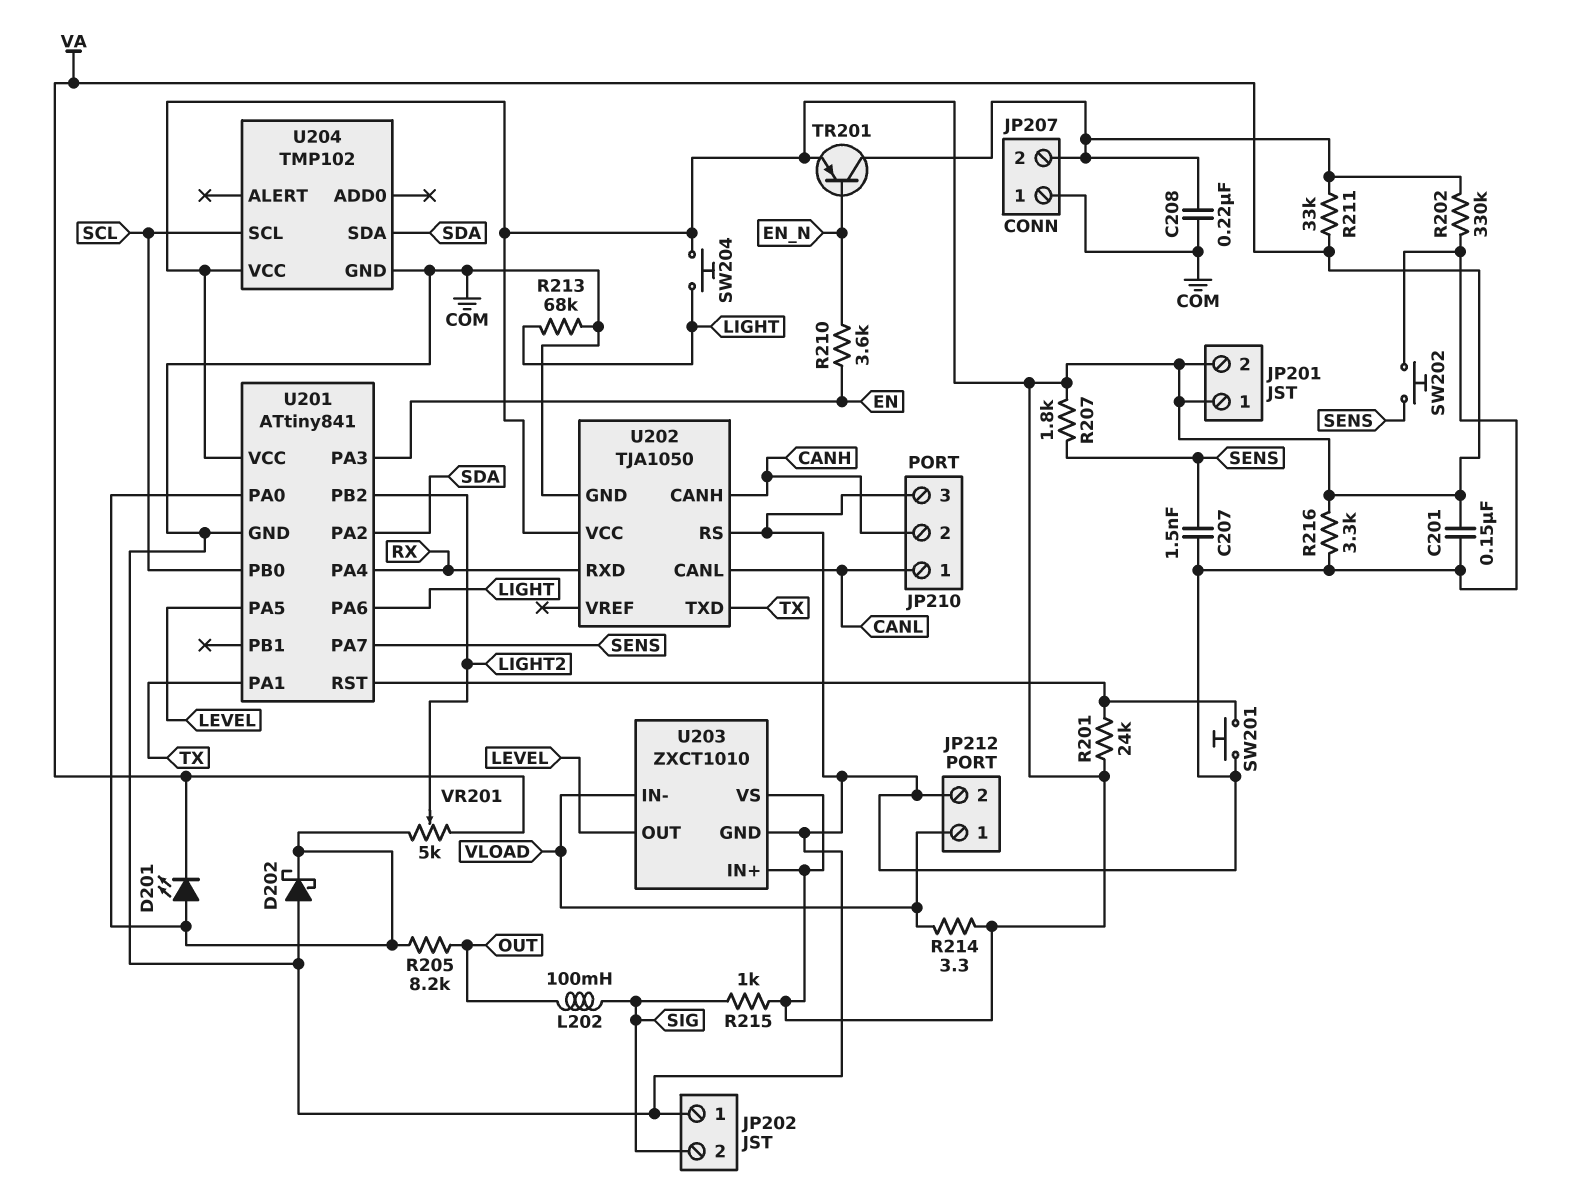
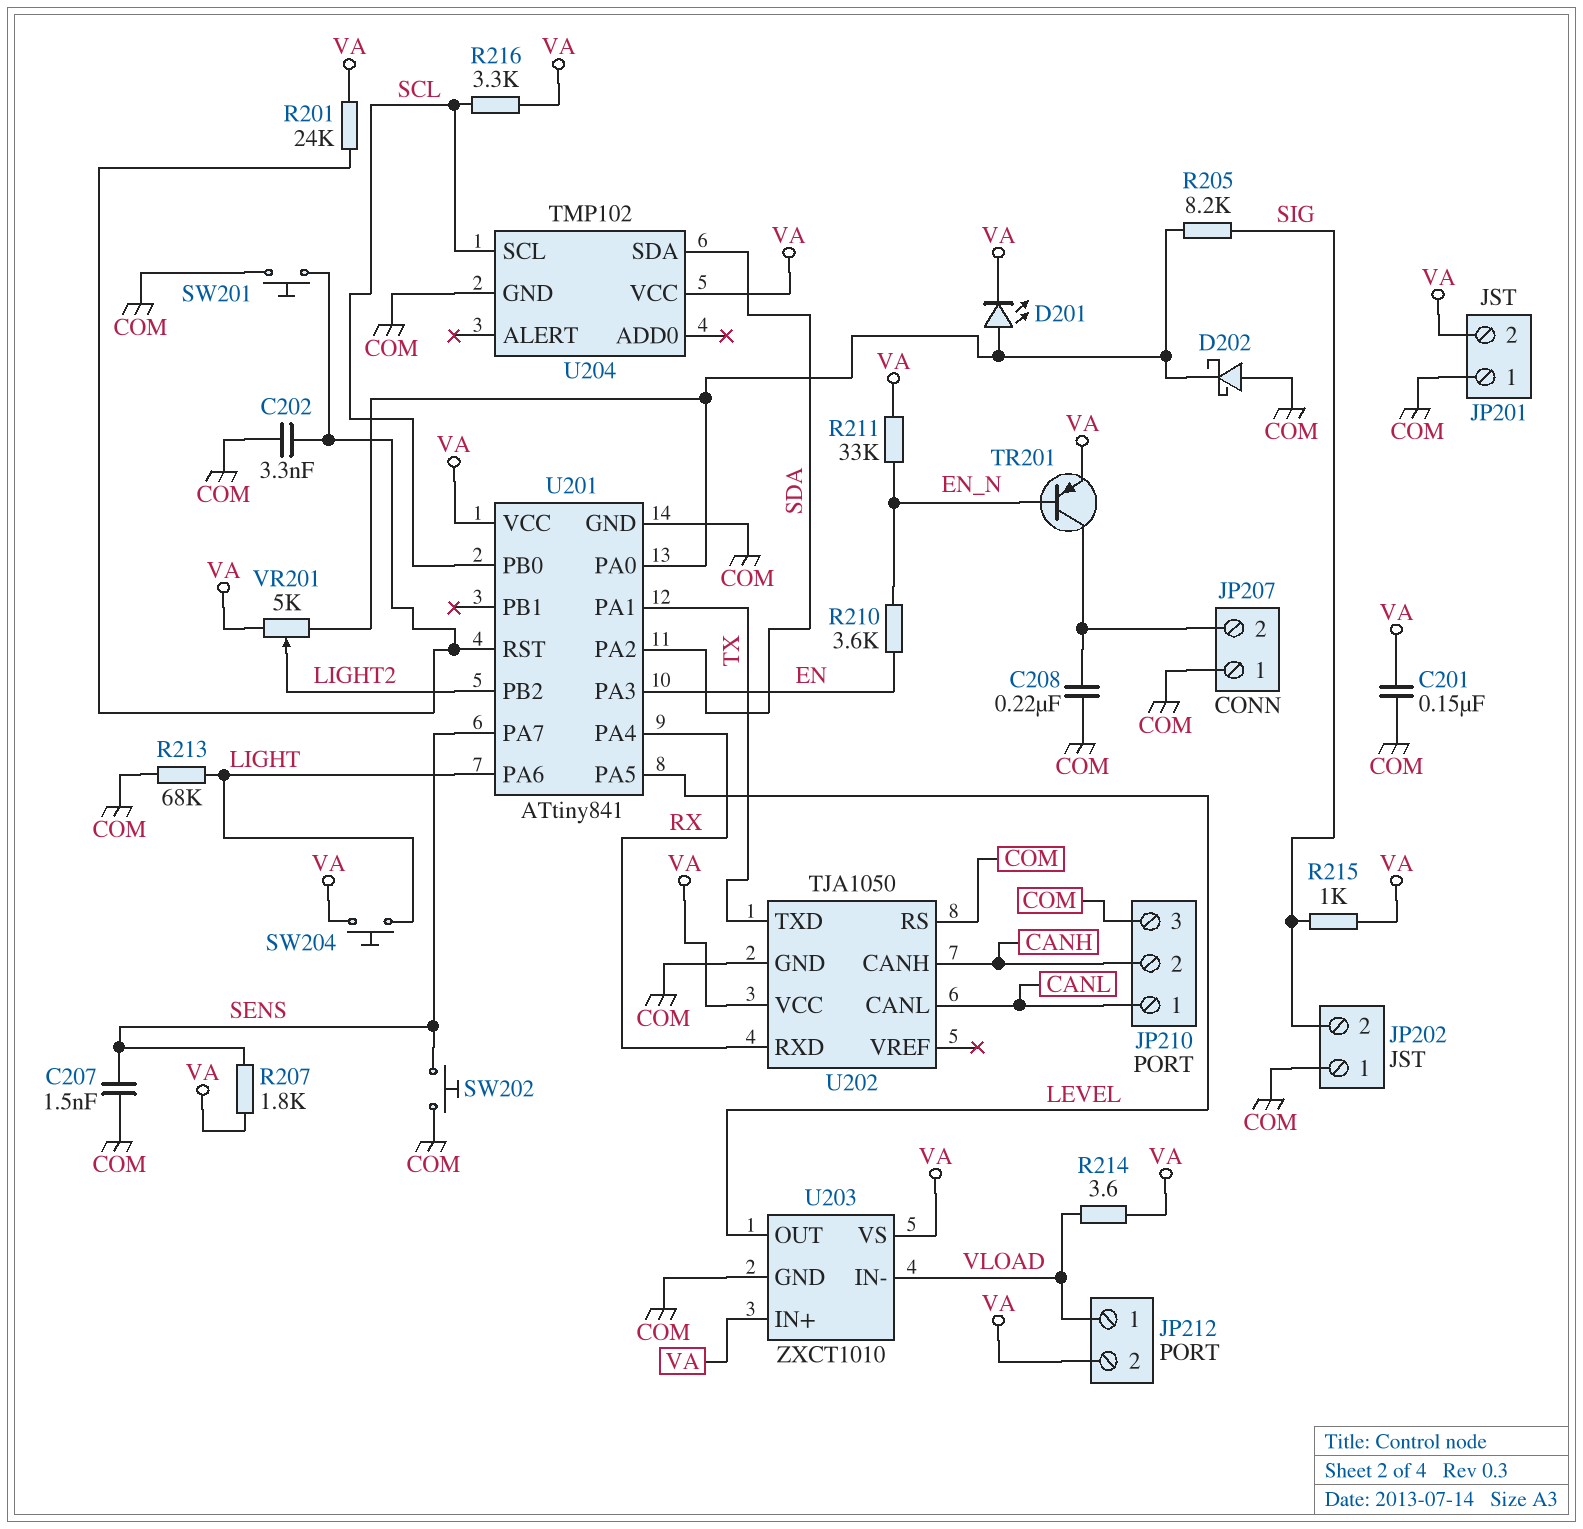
C202: none -> 3.3nF (COM, U201/RST)
JP201 pin 1: VA -> COM
JP212 pin 2: COM -> VA
L202: 100mH (OUT, SIG) -> none
R202: 330k (COM, JP207/2) -> none
R205: 8.2k (OUT, U201/PA0) -> 8.2k (SIG, U201/PA0)
R211: 33k (JP207/2, VA) -> 33k (EN_N, VA)
R214: 3.3 (VA, VLOAD) -> 3.6 (VA, VLOAD)
R216: 3.3k (COM, VA) -> 3.3k (SCL, VA)

